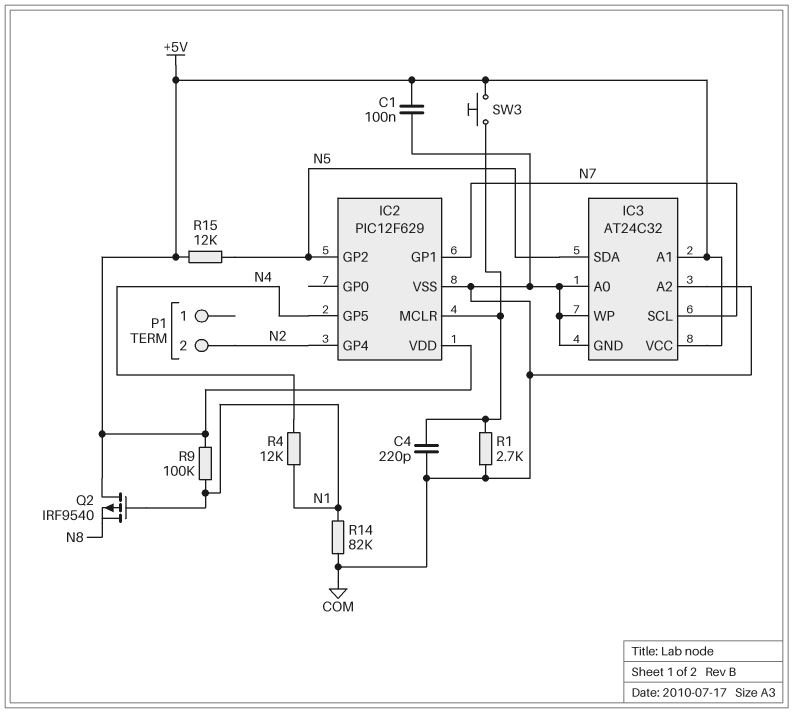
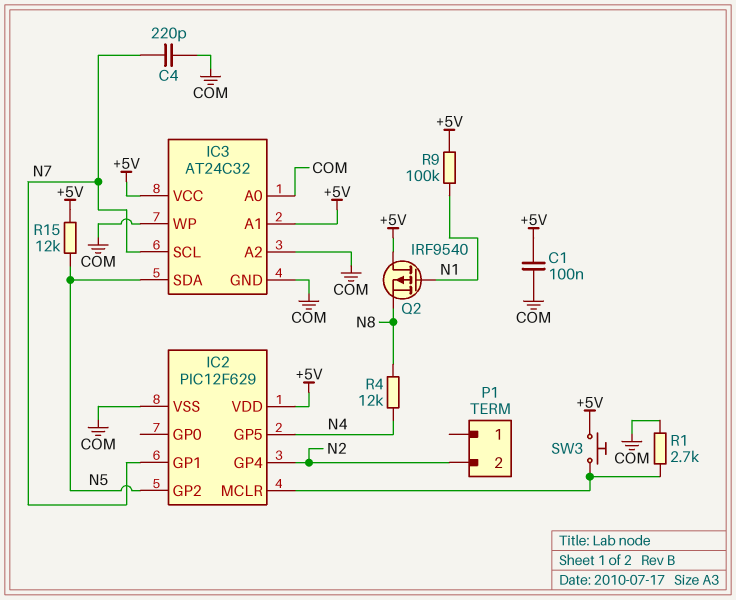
C4: 220pF (COM, IC2/MCLR) -> 220pF (COM, N7)
R4: 12k (N1, N4) -> 12k (N4, N8)
R14: 82k (COM, N1) -> none

